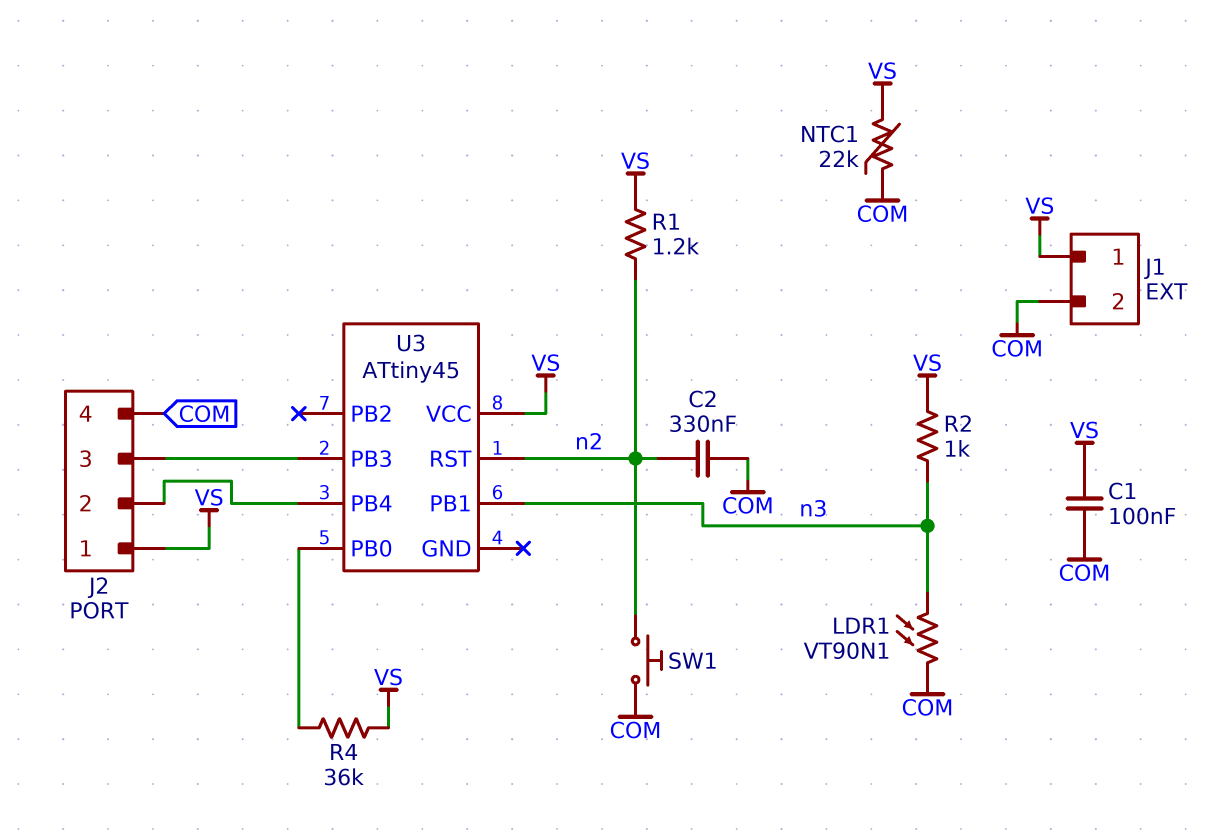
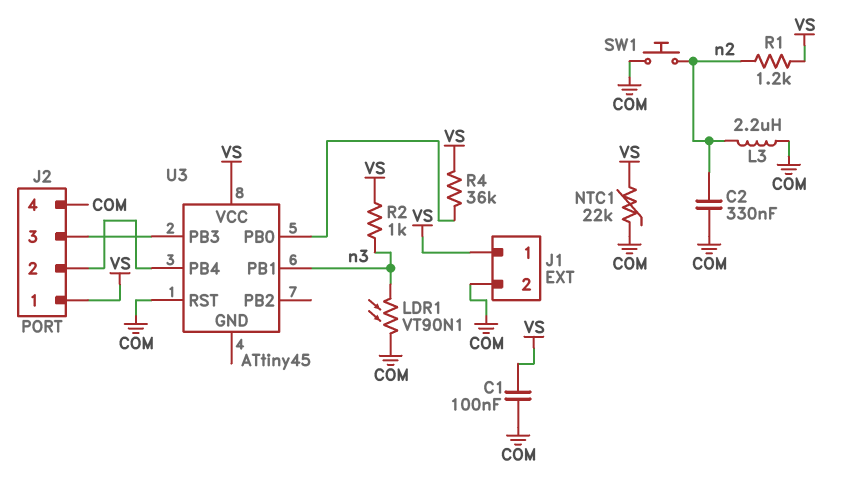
L3: none -> 2.2uH (COM, n2)
U3 pin RST: n2 -> COM

